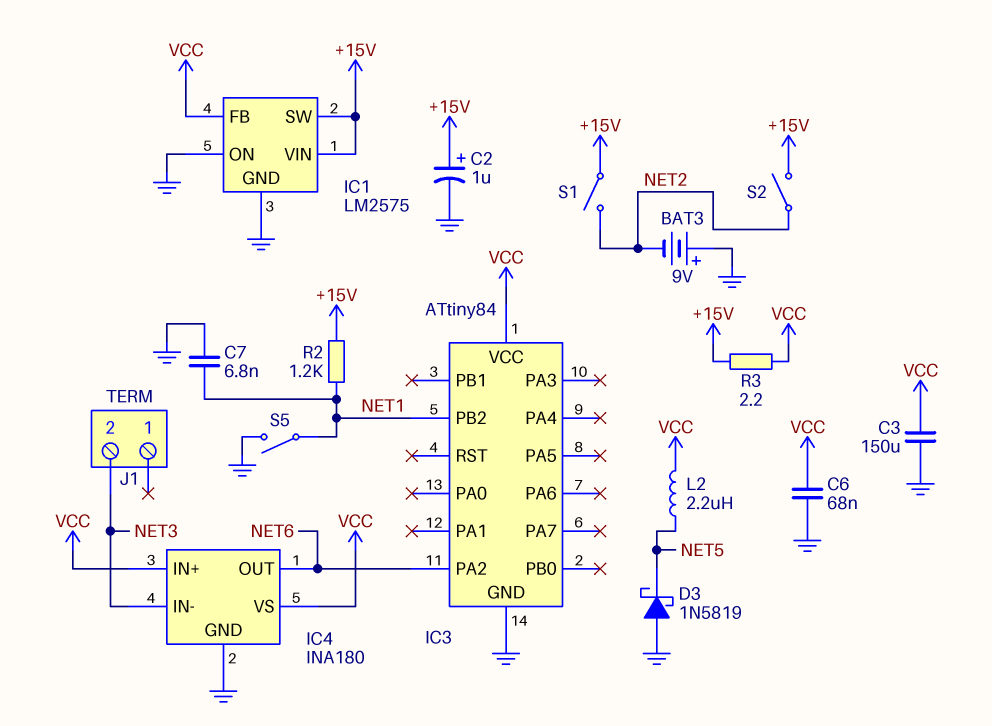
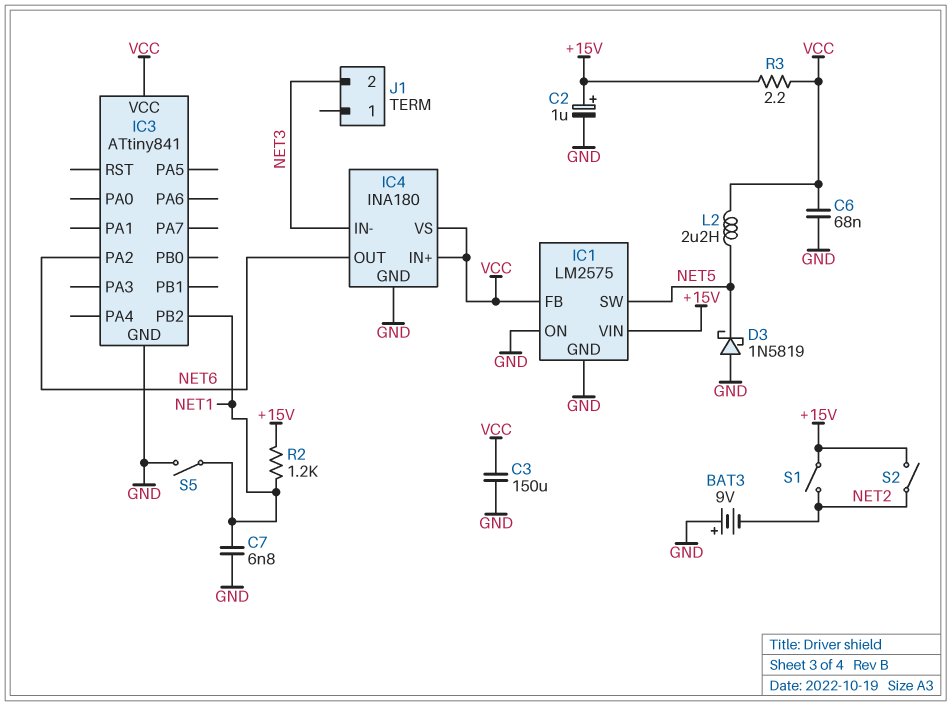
IC1 pin SW: +15V -> NET5
IC3: ATtiny84 -> ATtiny841

